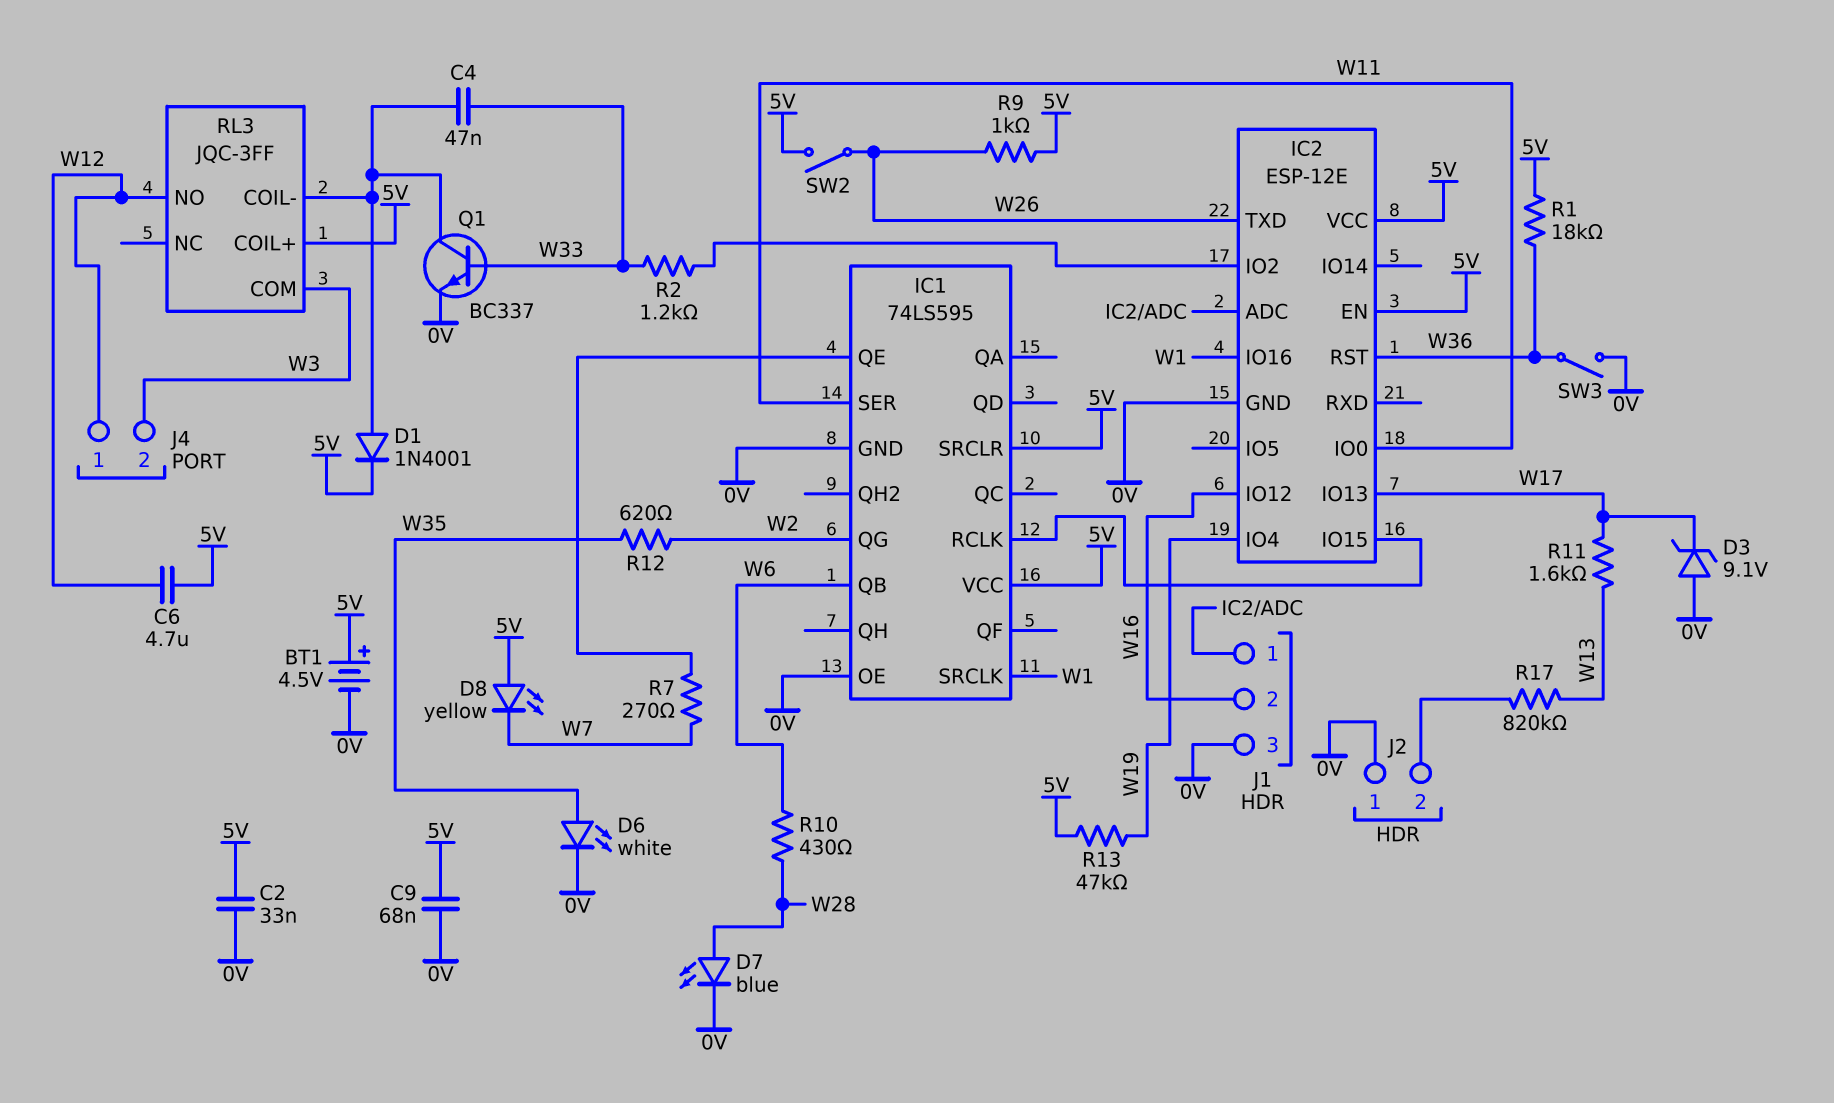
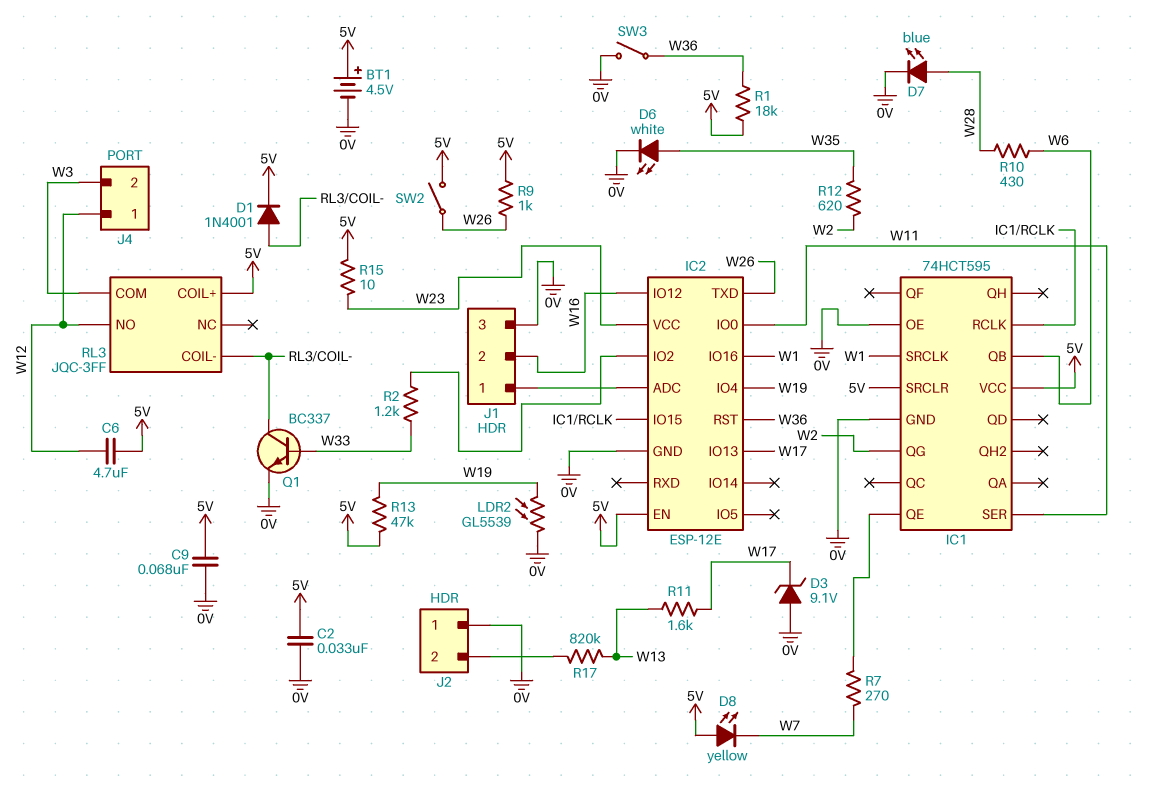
C4: 47nF (RL3/COIL-, W33) -> none
IC1: 74LS595 -> 74HCT595
IC2 pin VCC: 5V -> W23
LDR2: none -> GL5539 (0V, W19)
R15: none -> 10 (5V, W23)

